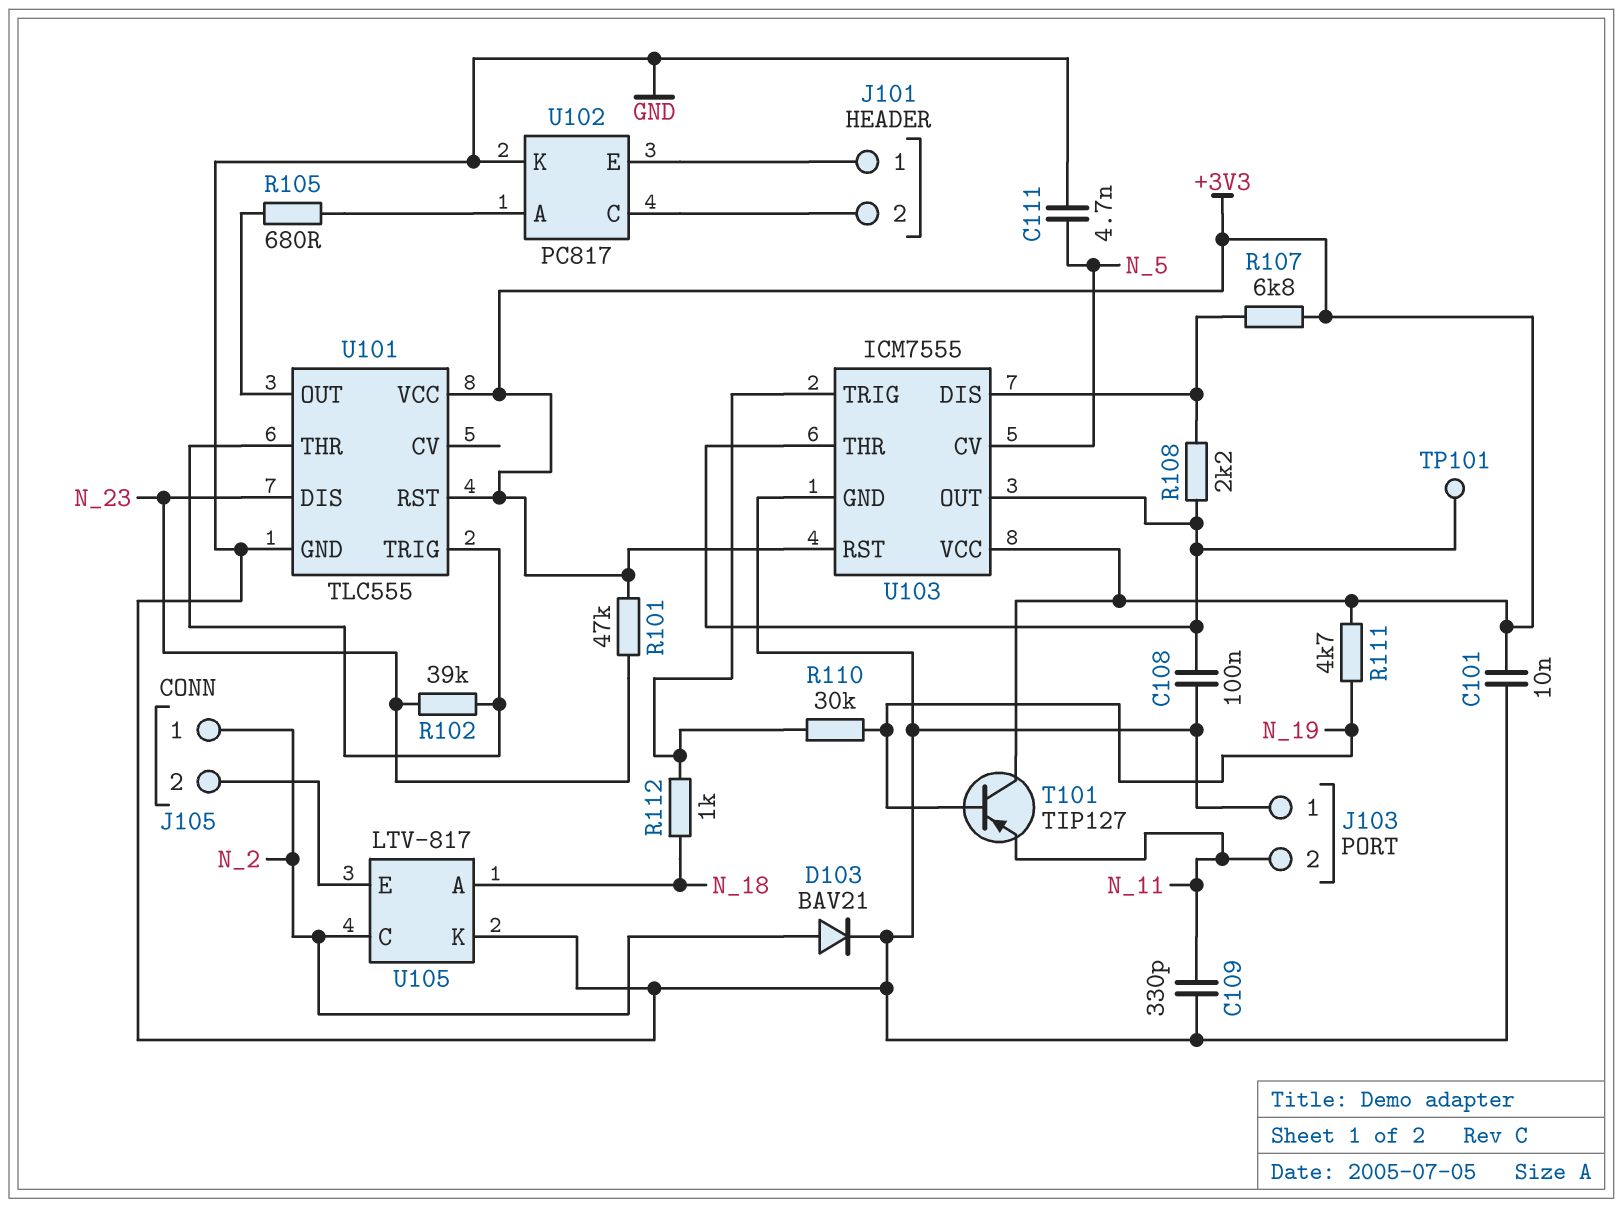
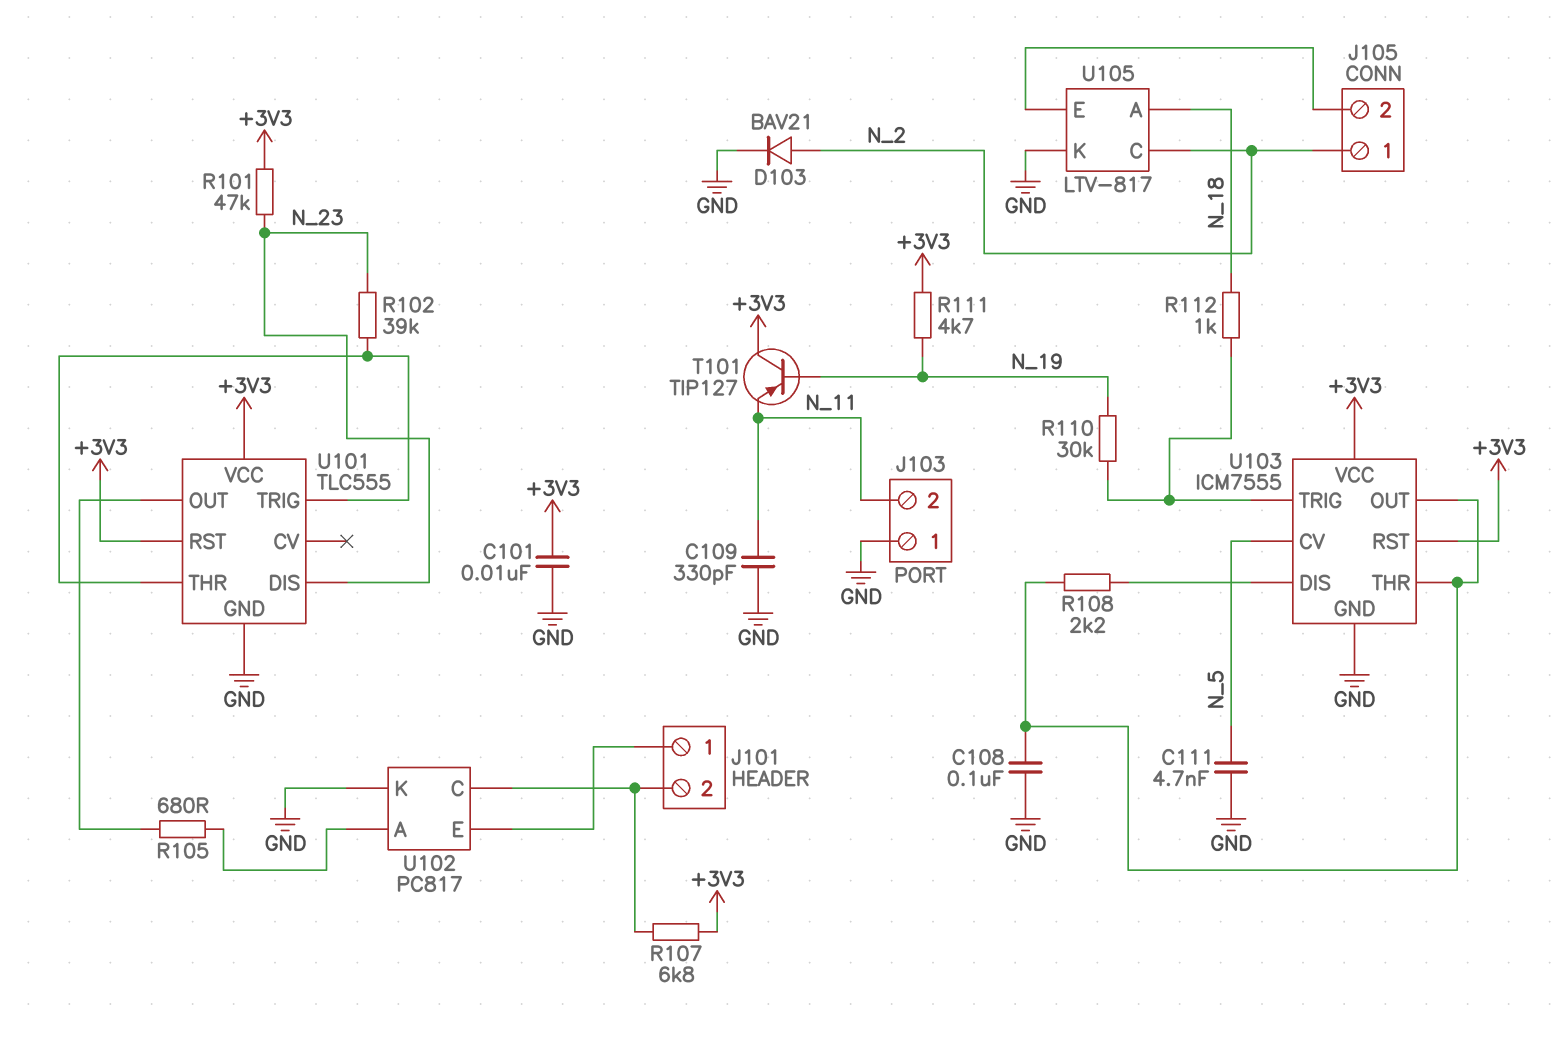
R107: 6.8k (+3V3, U103/DIS) -> 6.8k (+3V3, J101/2)
TP101: test point (U103/OUT) -> none

